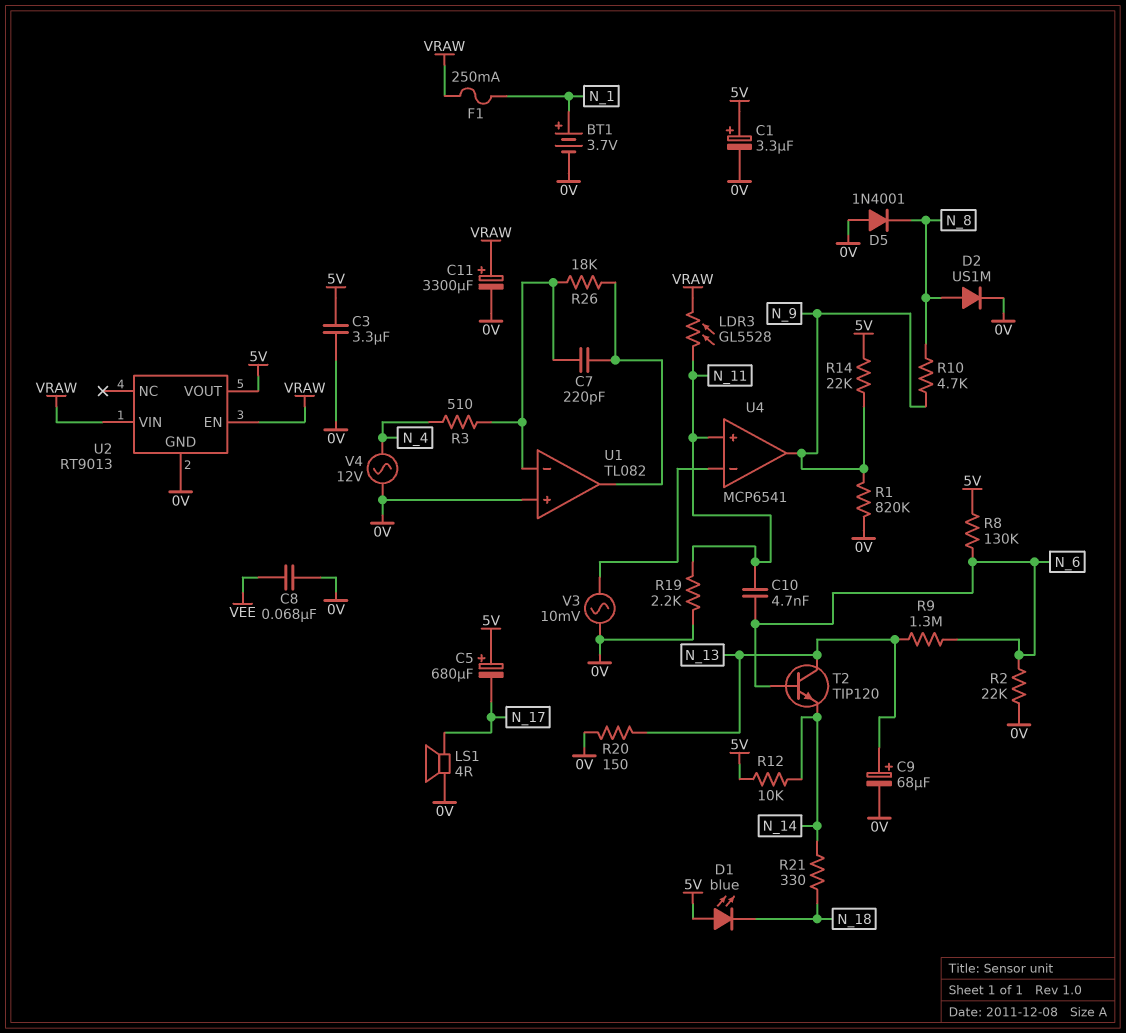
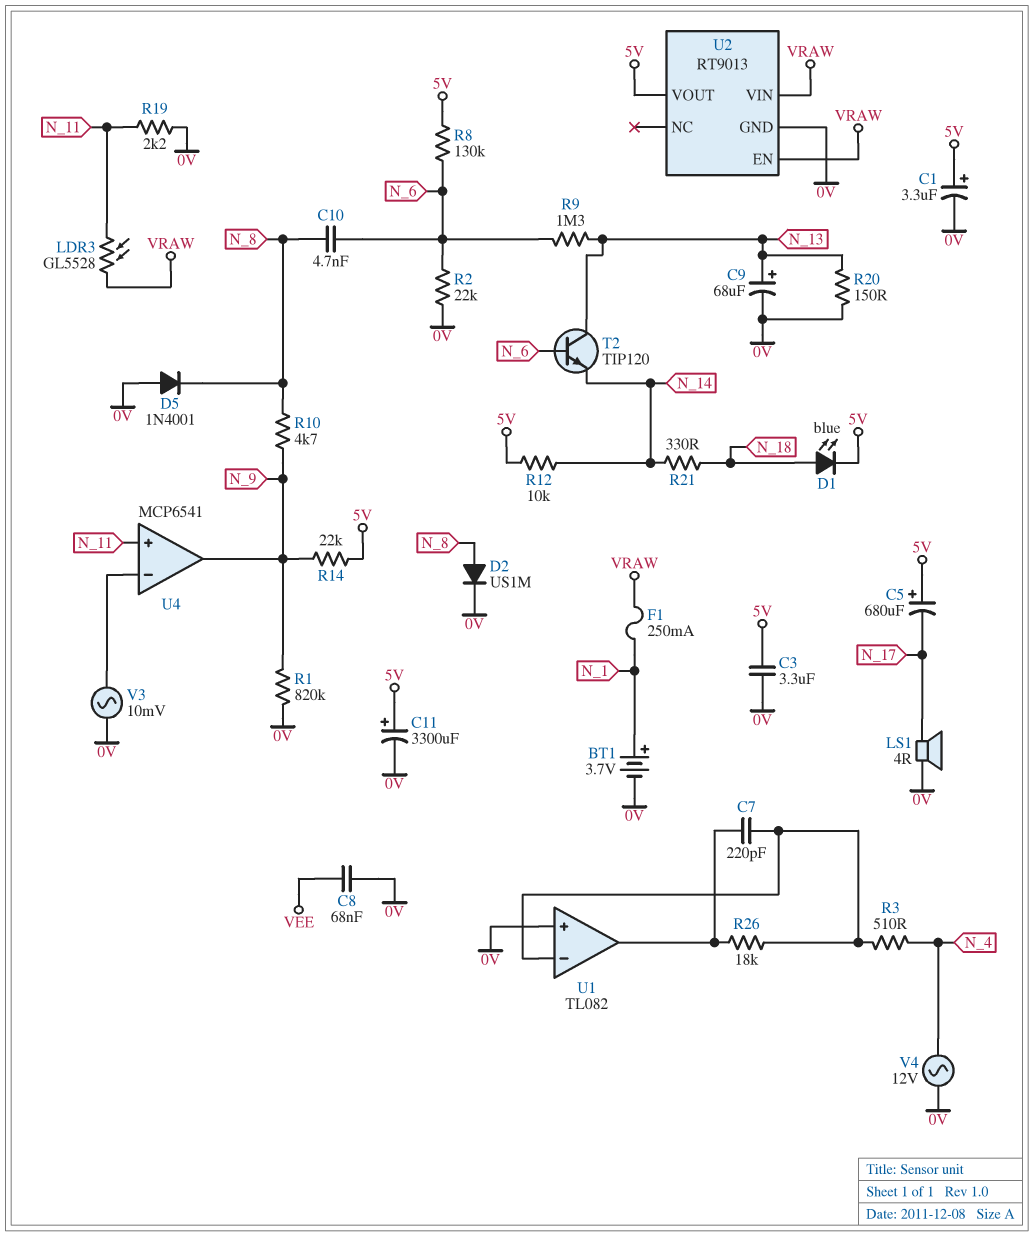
C10: 4.7nF (N_6, N_11) -> 4.7nF (N_6, N_8)
C11: 3300uF (plus VRAW, minus 0V) -> 3300uF (plus 5V, minus 0V)
D1: LED blue (A 5V, K N_18) -> LED blue (A N_18, K 5V)

